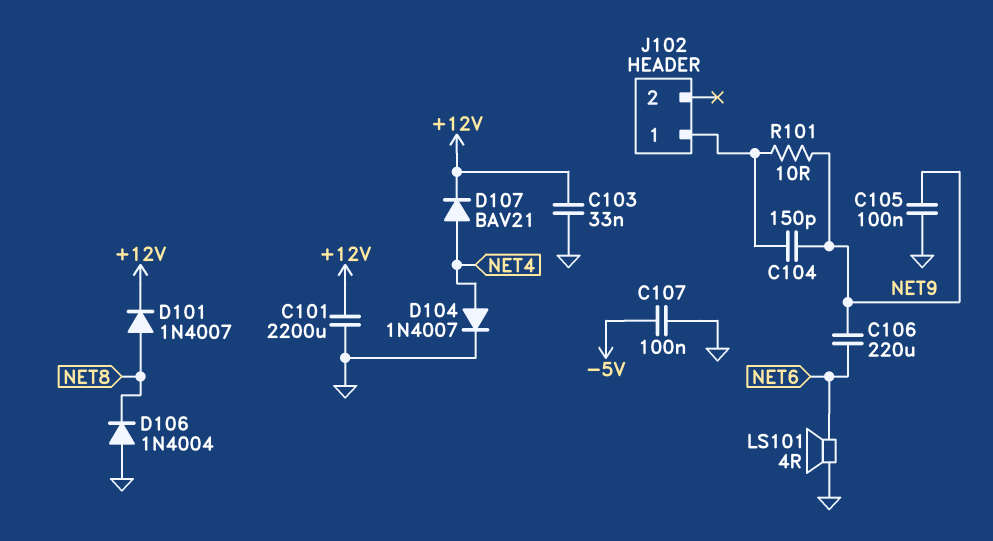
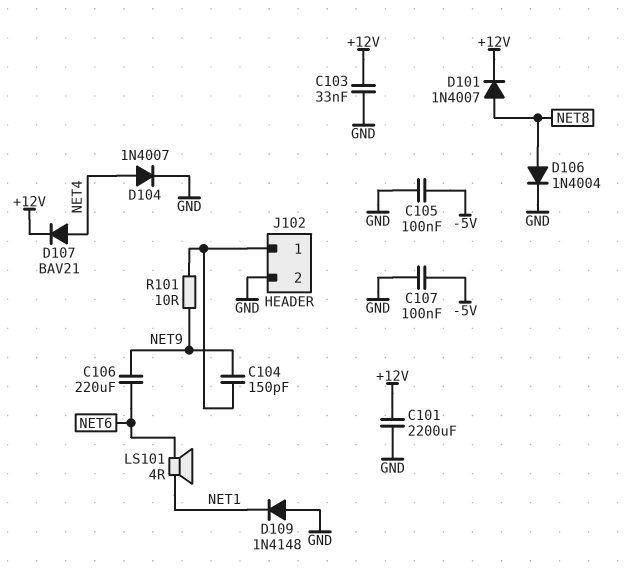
C105: 100nF (GND, NET9) -> 100nF (-5V, GND)
D106: diode 1N4004 (A GND, K NET8) -> diode 1N4004 (A NET8, K GND)
D109: none -> diode 1N4148 (A GND, K NET1)
J102 pin 2: none -> GND
LS101: speaker 4R (GND, NET6) -> speaker 4R (NET1, NET6)

